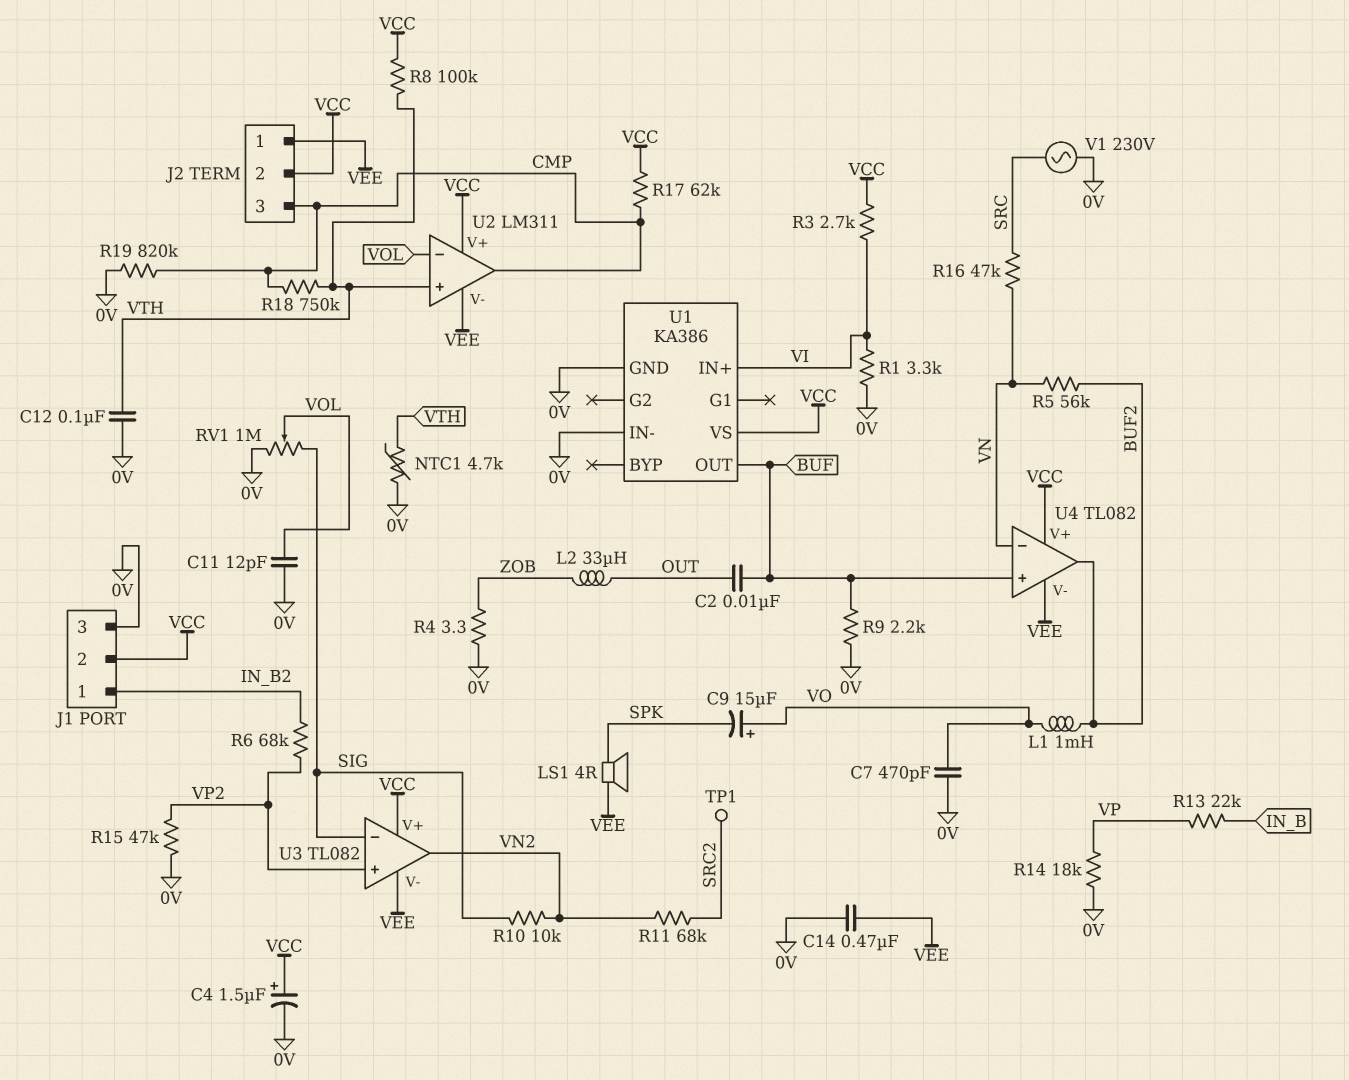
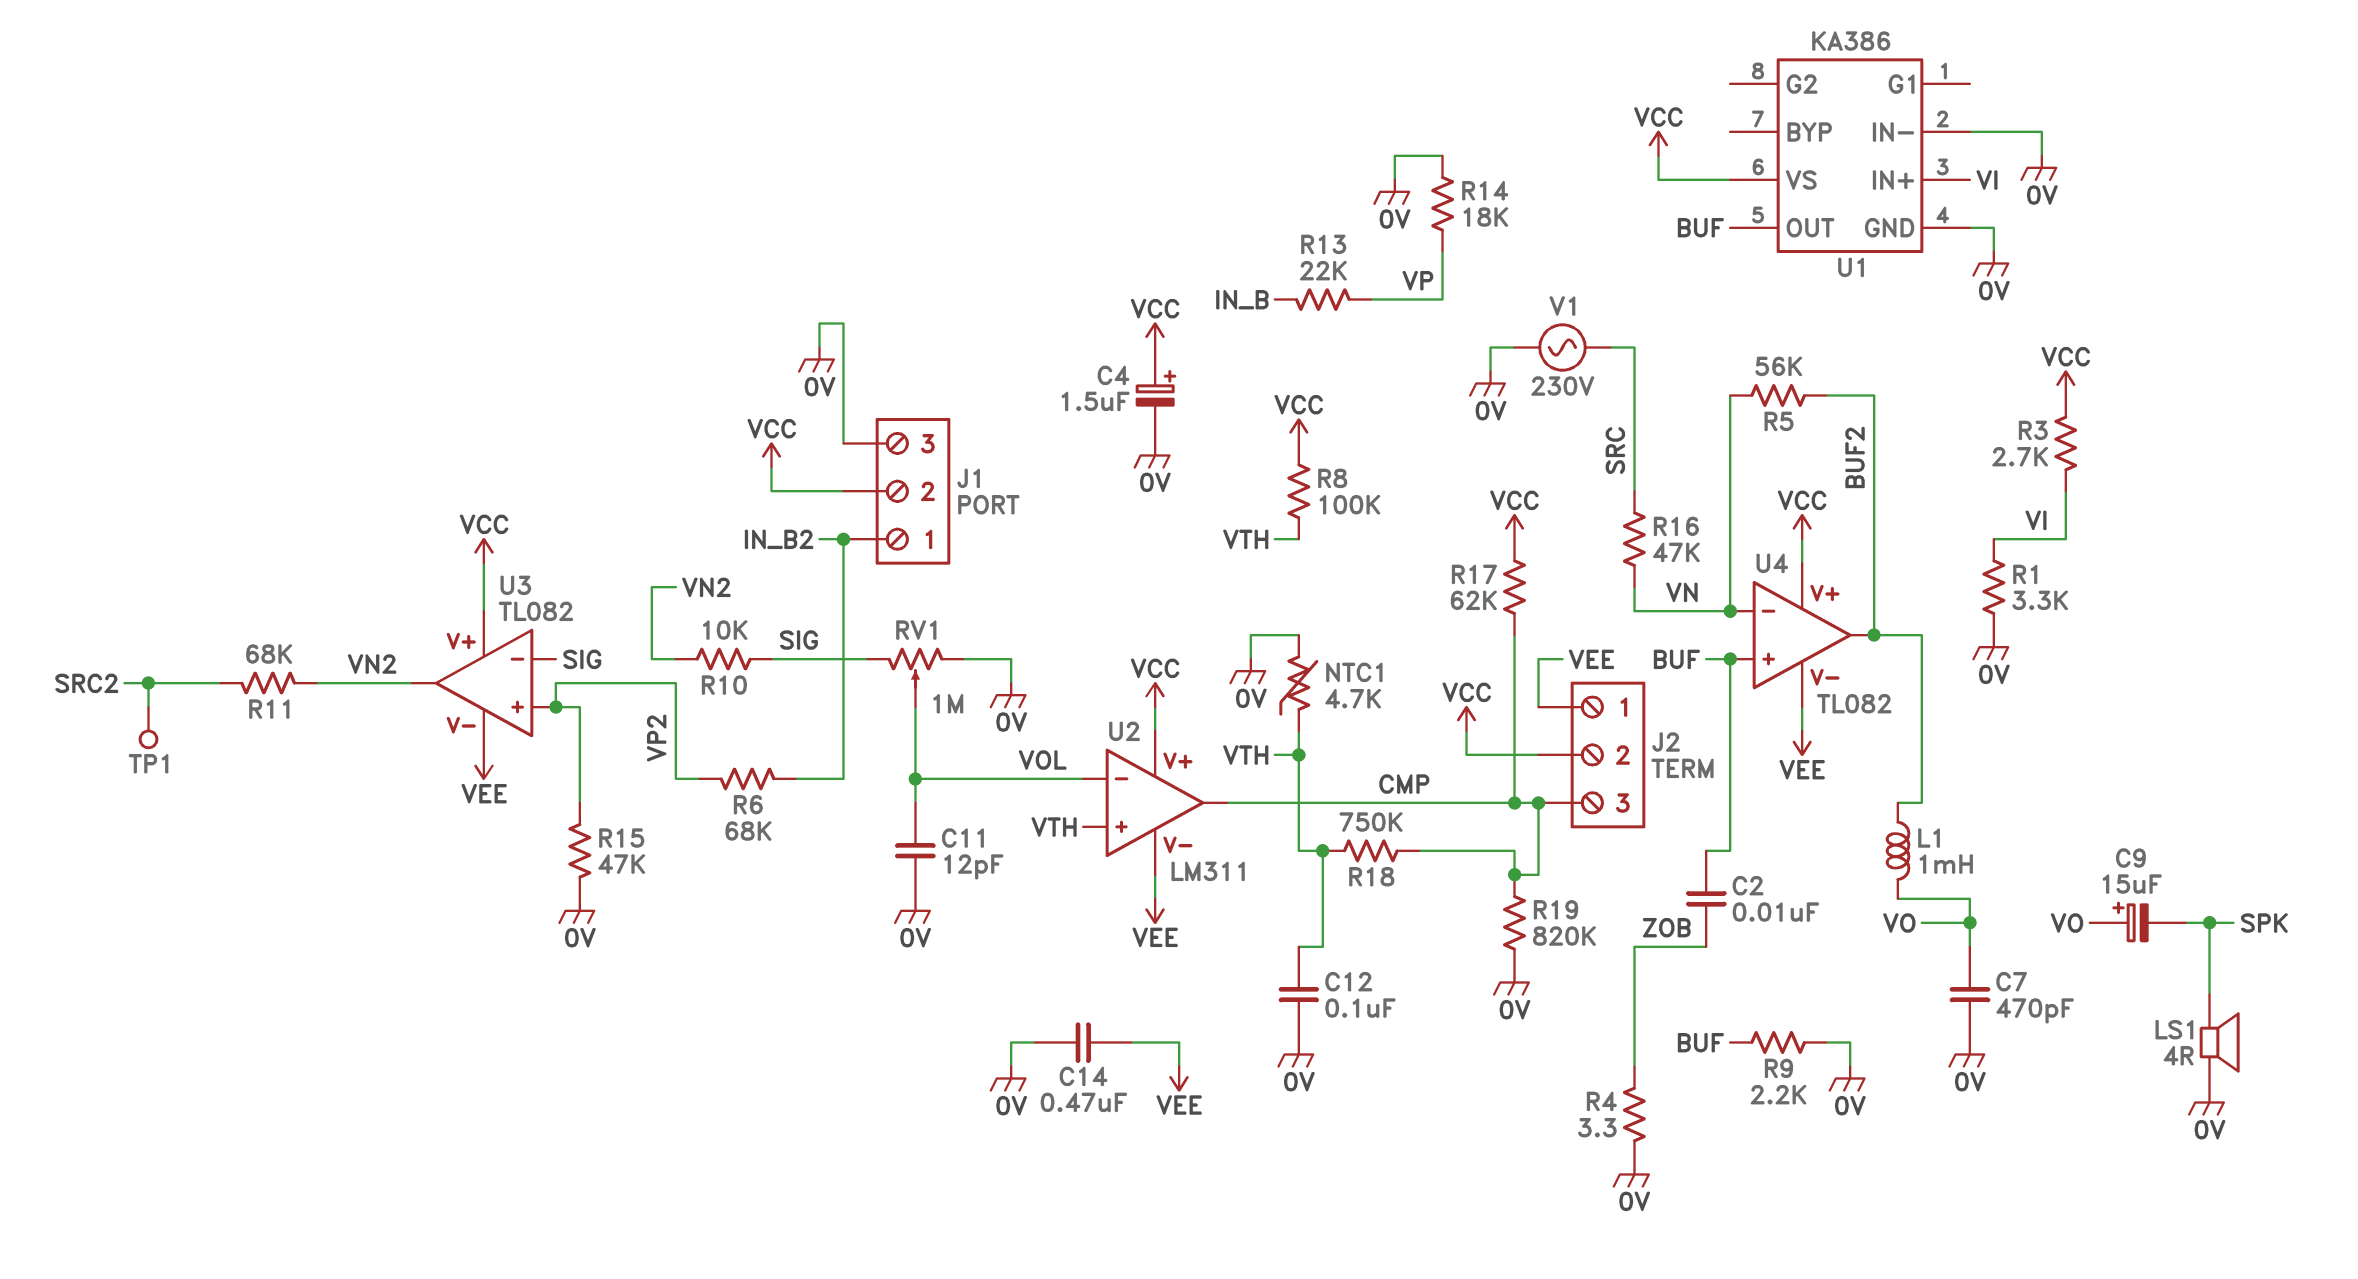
C2: 10nF (BUF, OUT) -> 10nF (BUF, ZOB)
L2: 33uH (OUT, ZOB) -> none
LS1: speaker 4R (SPK, VEE) -> speaker 4R (0V, SPK)

